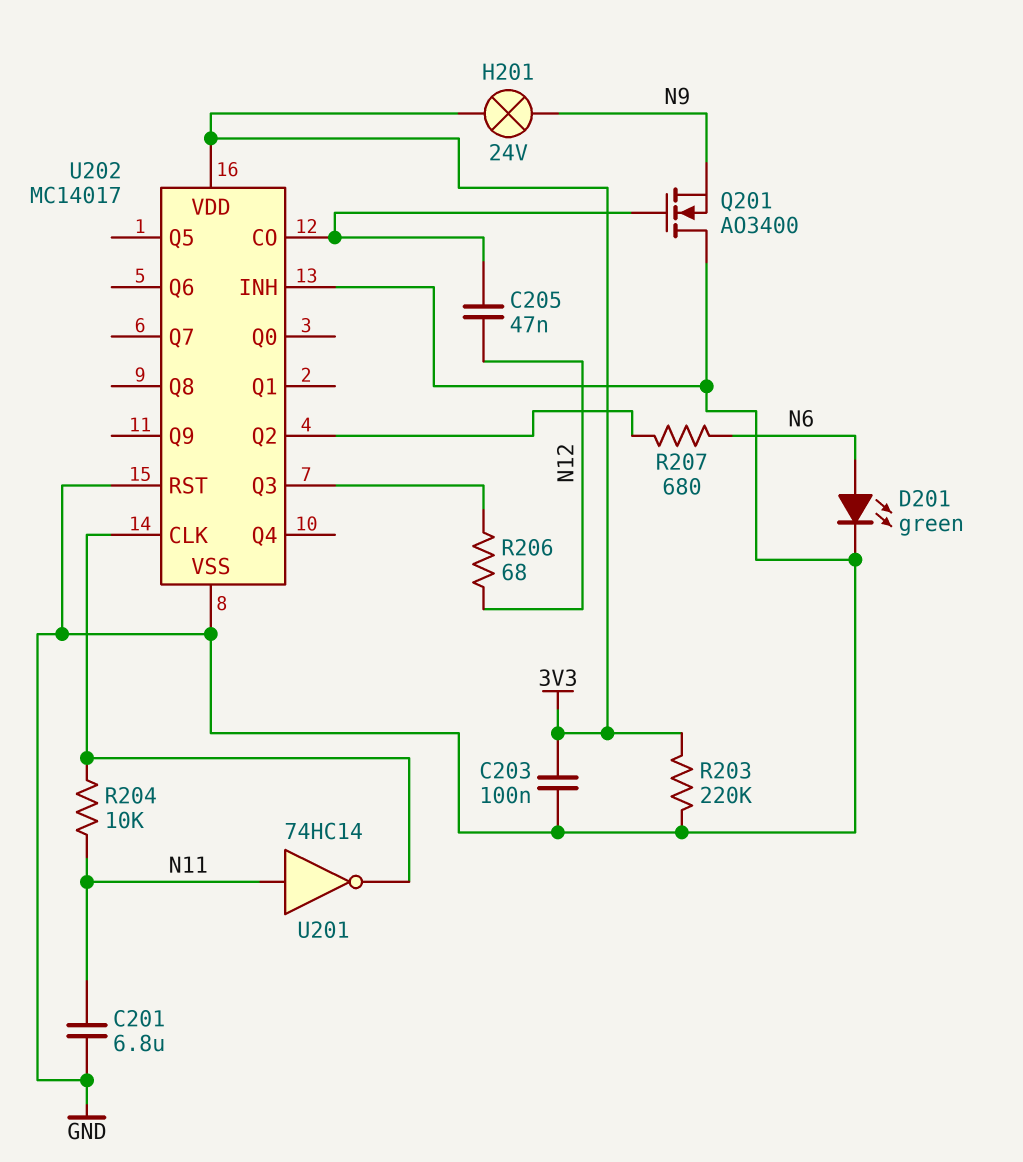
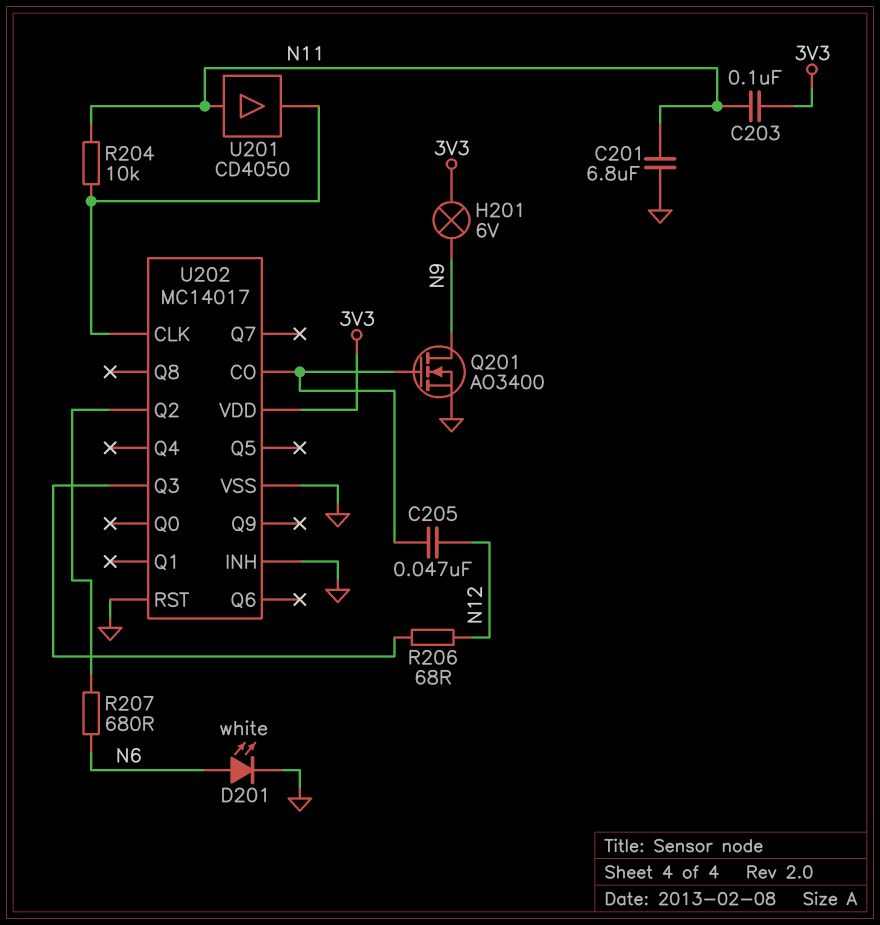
C203: 100nF (3V3, GND) -> 100nF (3V3, N11)
D201: LED green (A N6, K GND) -> LED white (A N6, K GND)
H201: lamp 24V (3V3, N9) -> lamp 6V (3V3, N9)
Q201: NMOS AO3400 (G U202/CO, D GND, S N9) -> NMOS AO3400 (G U202/CO, D N9, S GND)
R203: 220k (3V3, GND) -> none
U201: NOT 74HC14 (in N11, out U202/CLK) -> buffer CD4050 (in N11, out U202/CLK)

